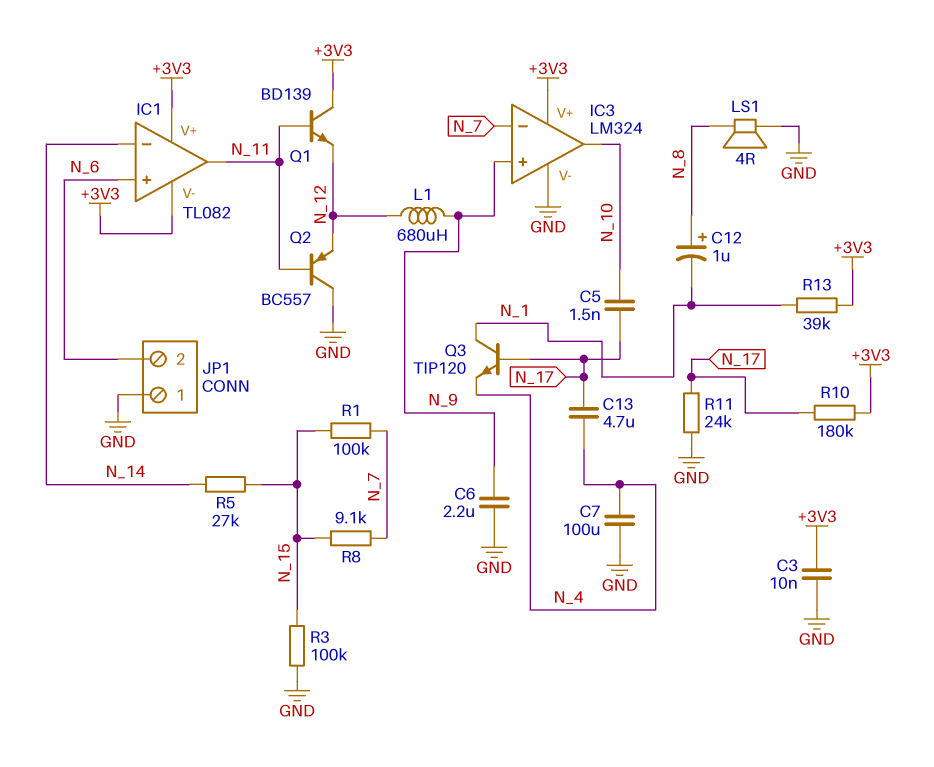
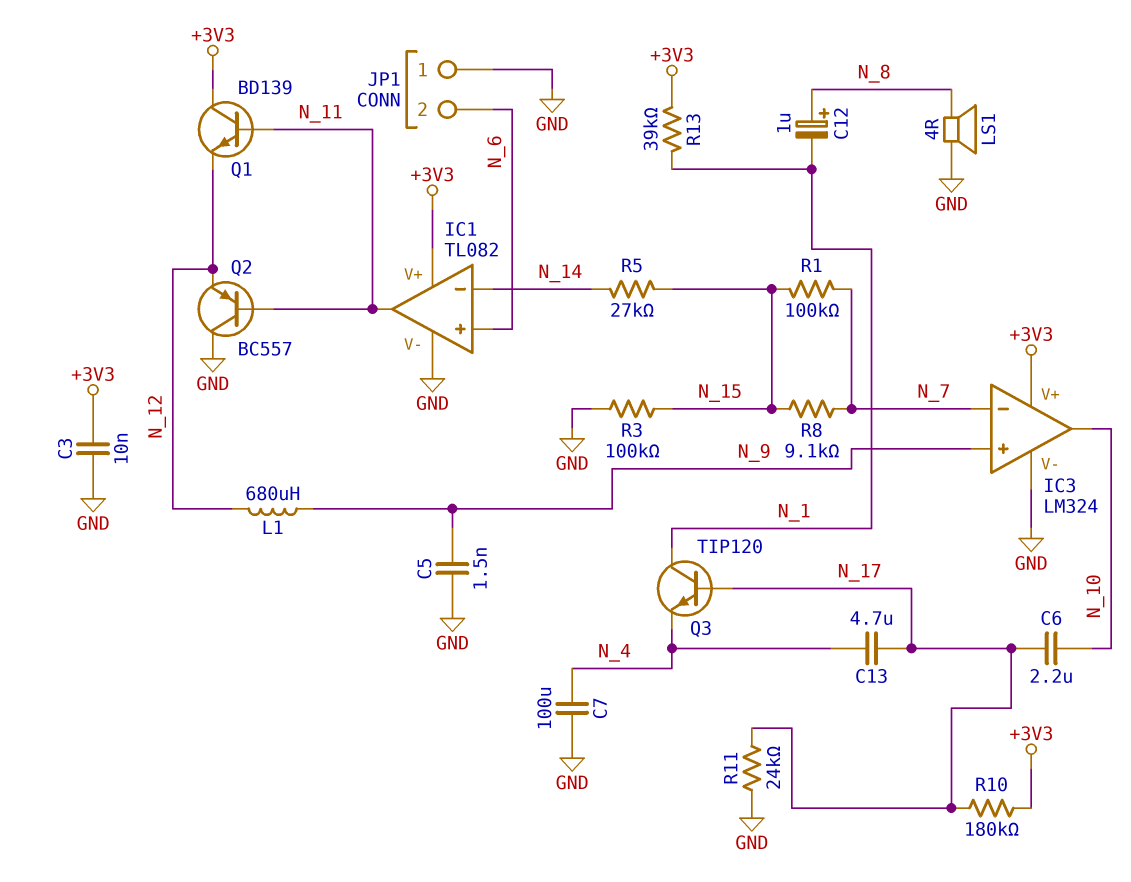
C5: 1.5nF (N_10, N_17) -> 1.5nF (GND, N_9)
C6: 2.2uF (GND, N_9) -> 2.2uF (N_10, N_17)
IC1 pin V-: +3V3 -> GND

